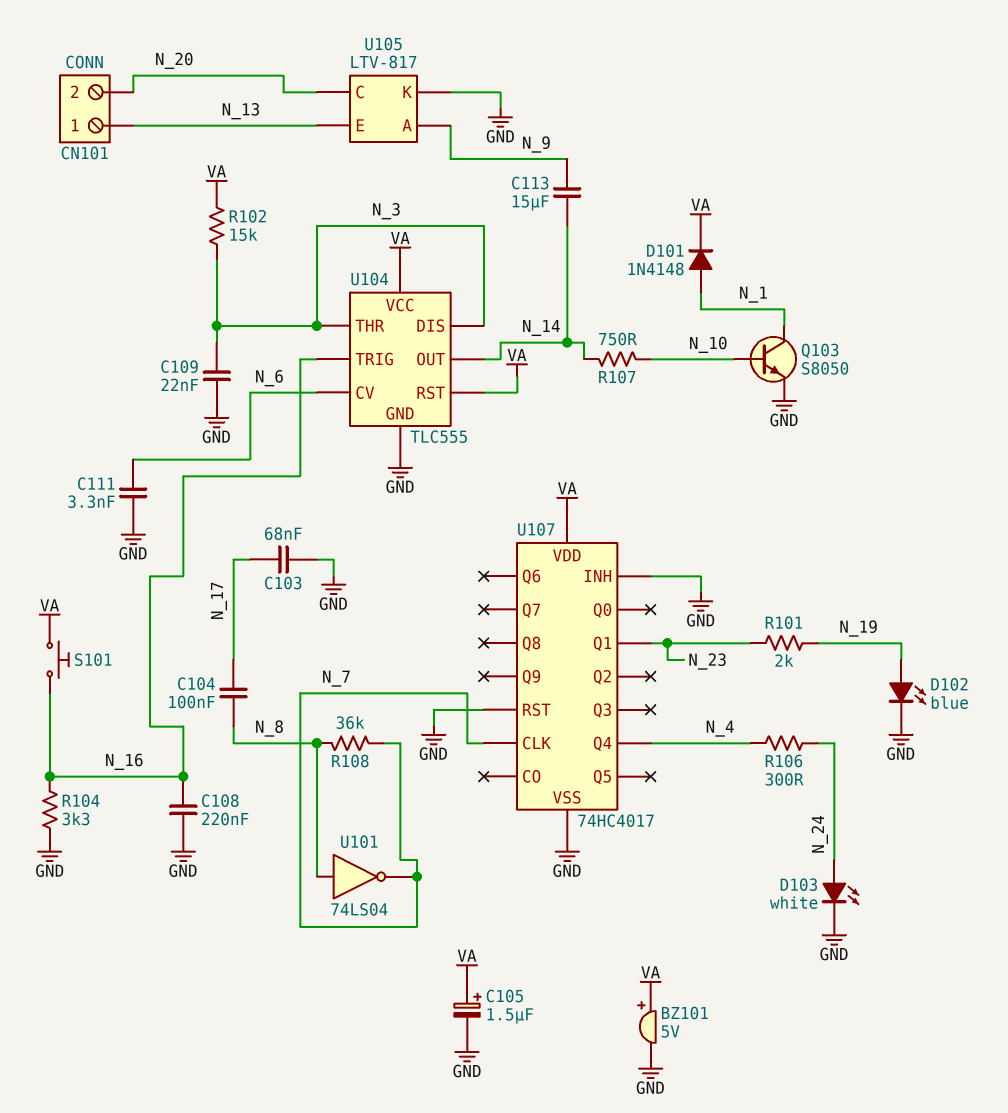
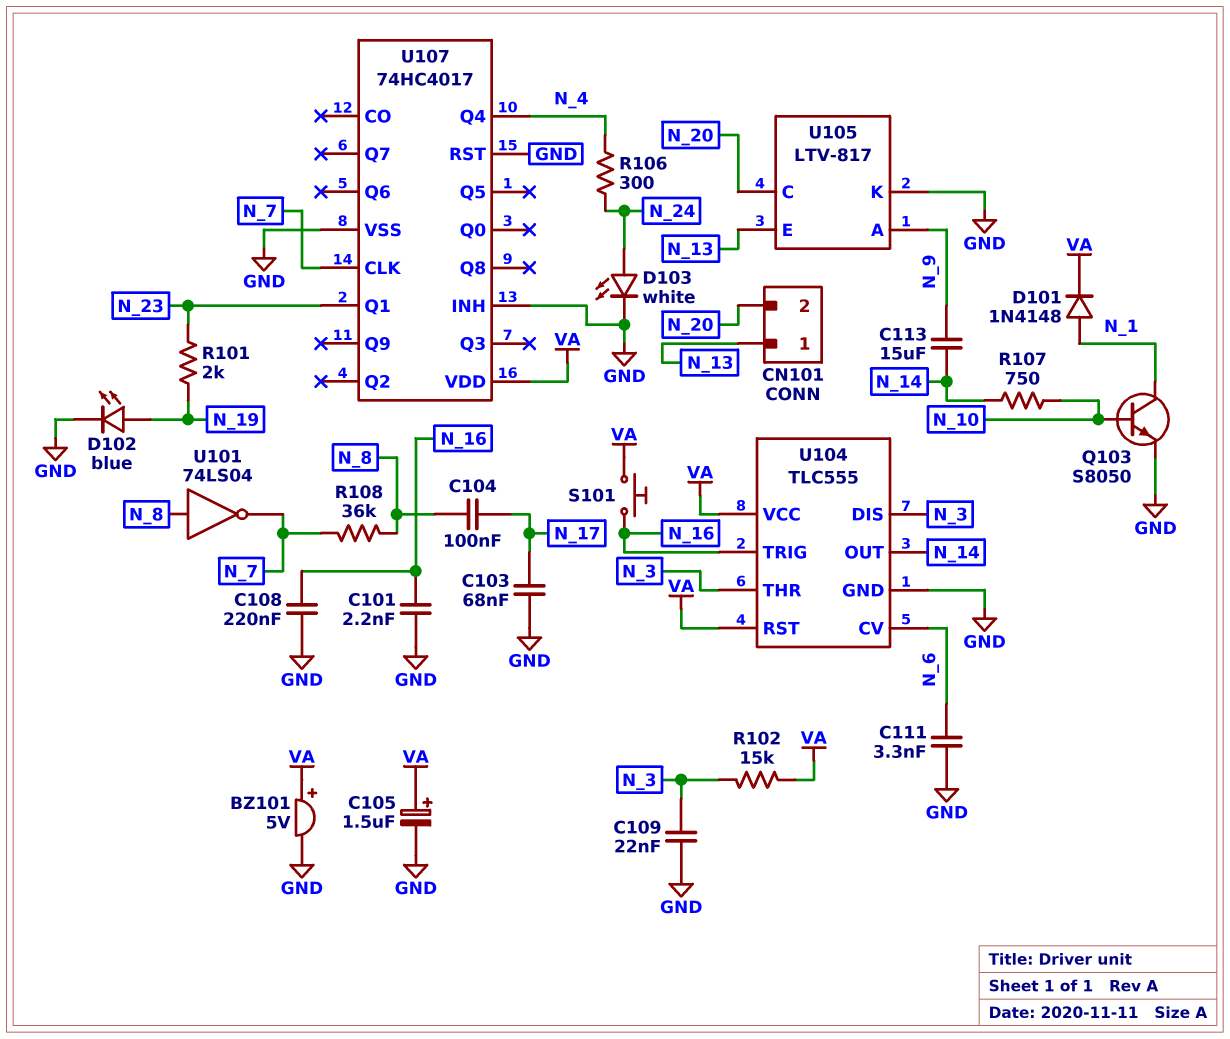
C101: none -> 2.2nF (GND, N_16)
R104: 3.3k (GND, N_16) -> none

